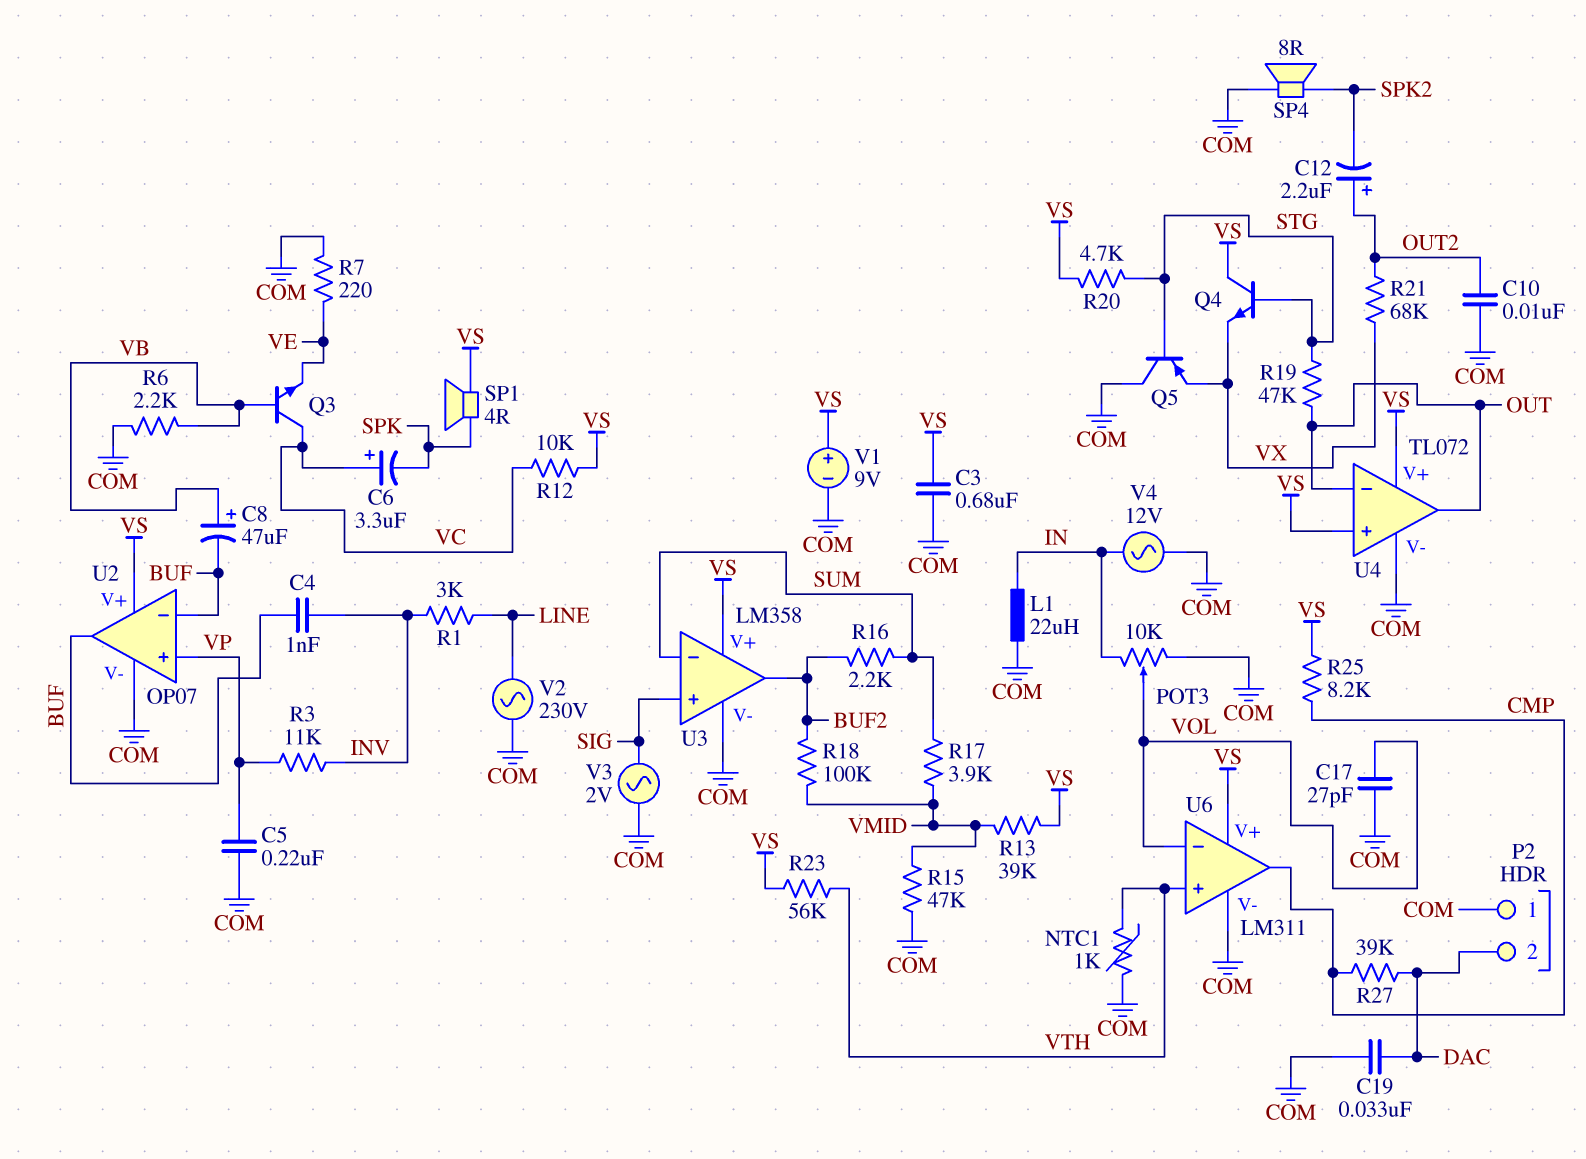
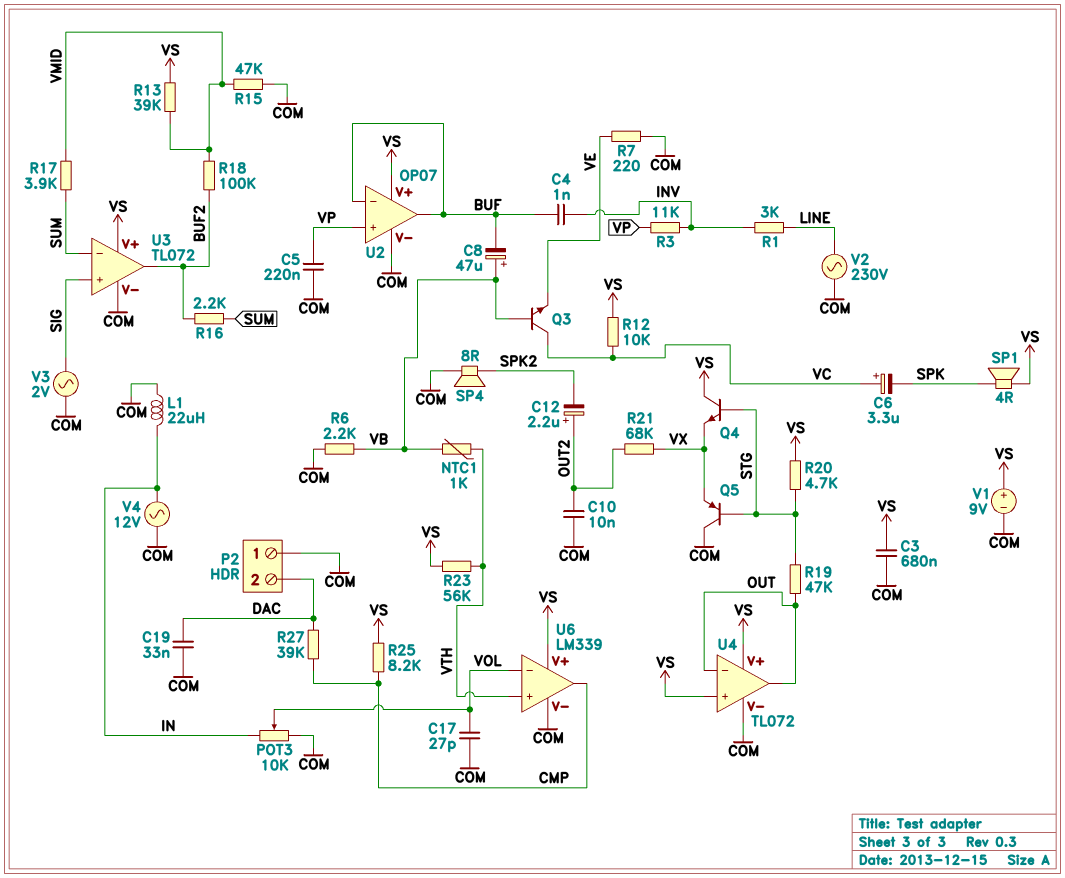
NTC1: 1k (COM, VTH) -> 1k (VB, VTH)
U3: LM358 -> TL072
U6: LM311 -> LM339

